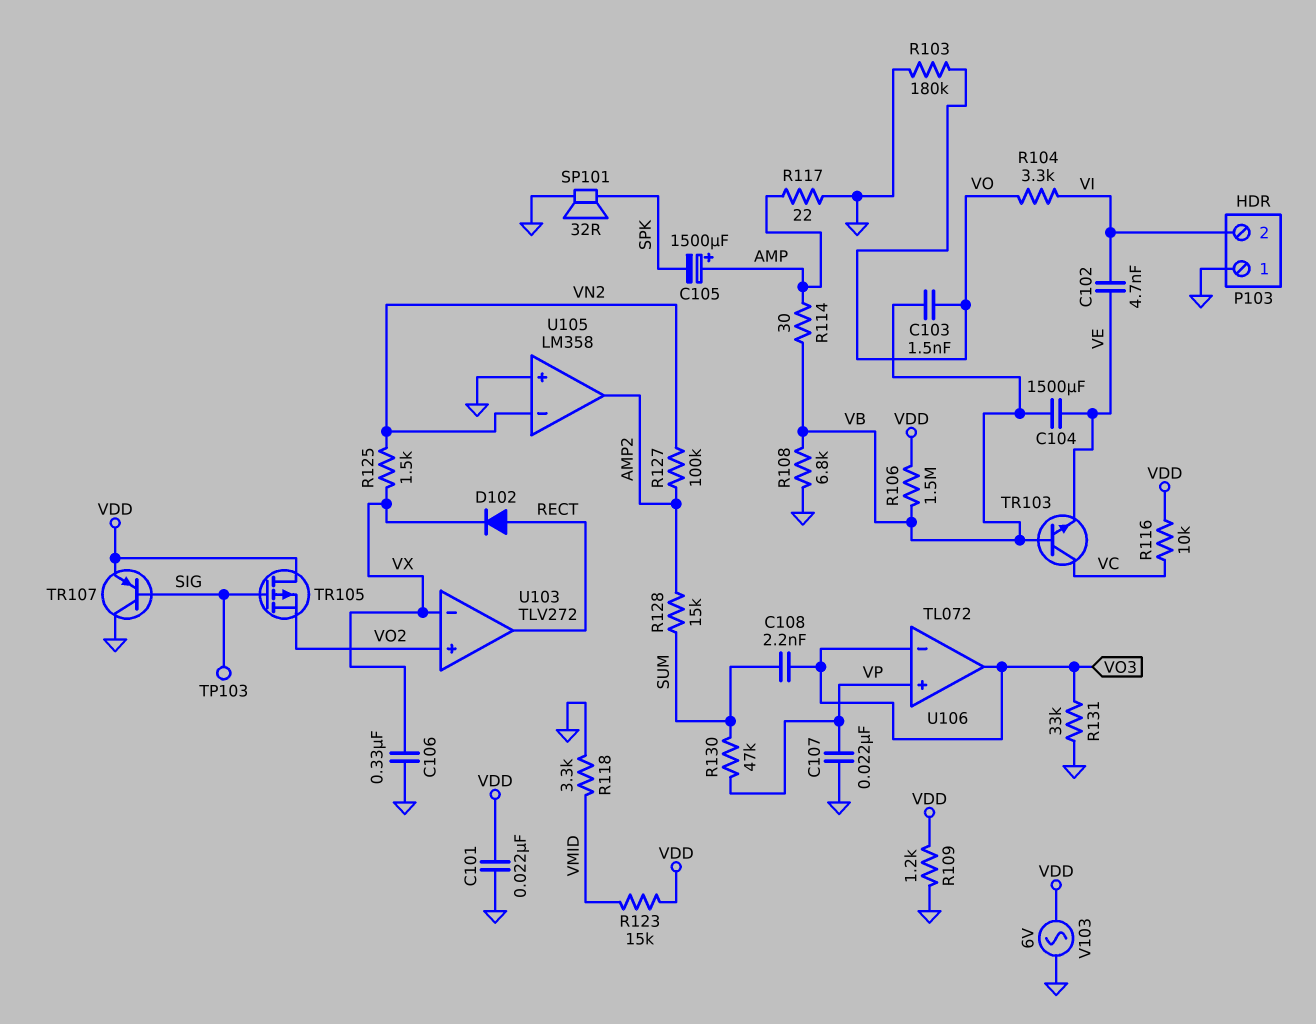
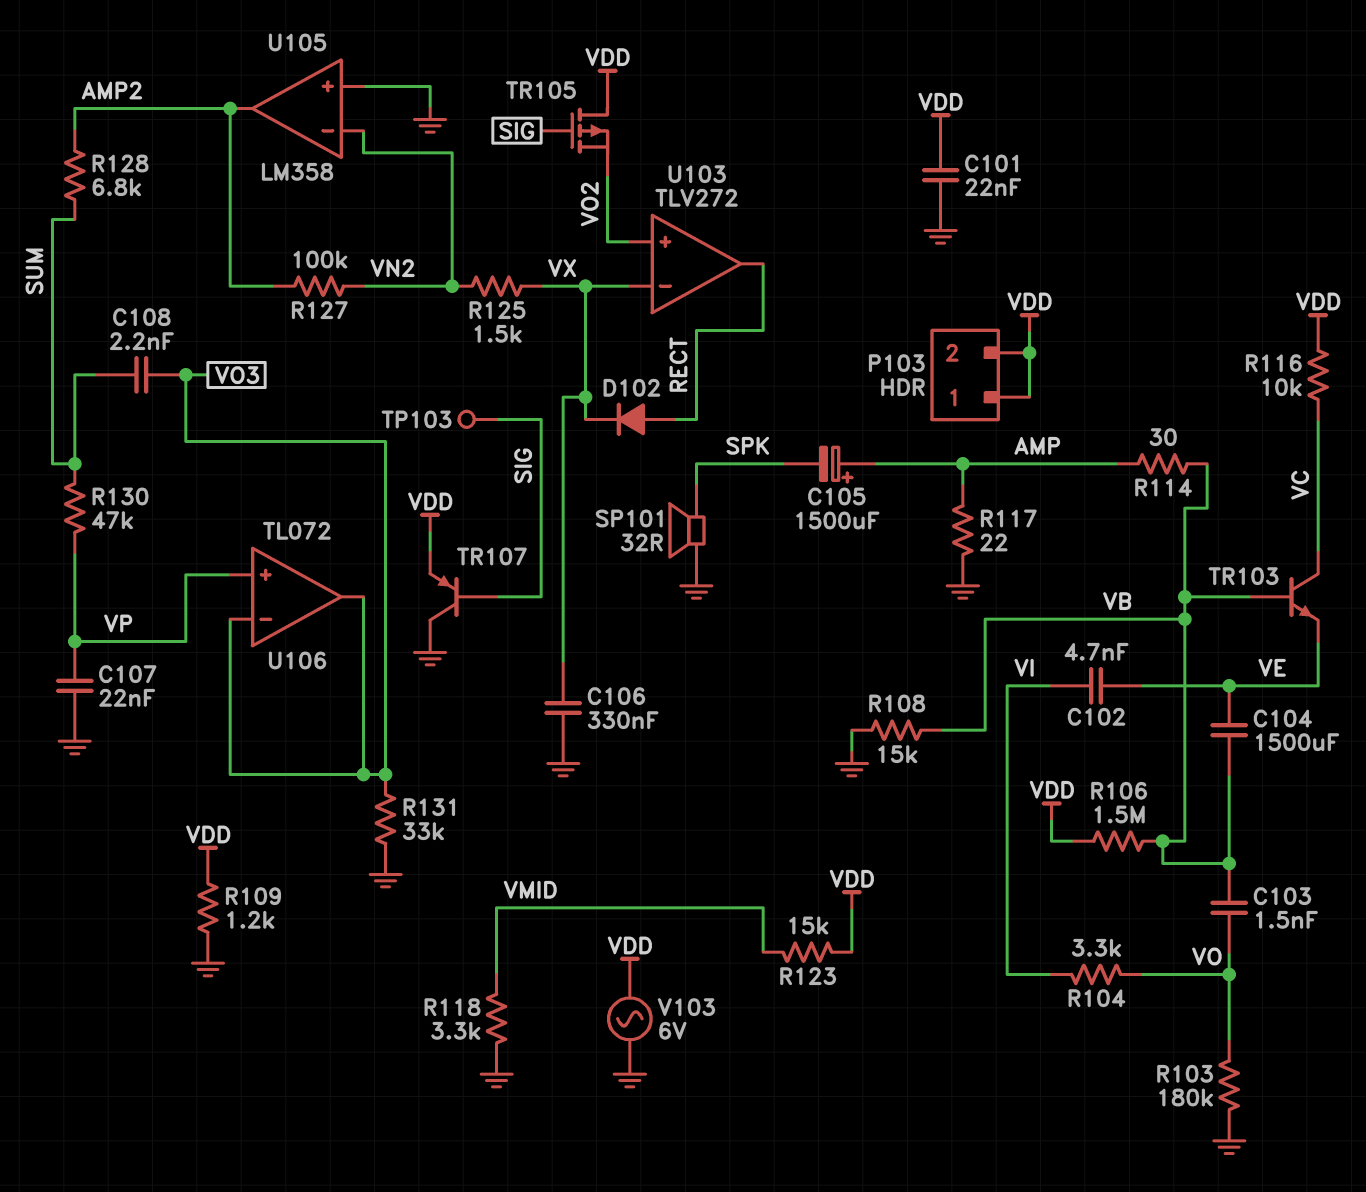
P103 pin 1: GND -> VDD
P103 pin 2: VI -> VDD
R108: 6.8k (GND, VB) -> 15k (GND, VB)
R128: 15k (AMP2, SUM) -> 6.8k (AMP2, SUM)

